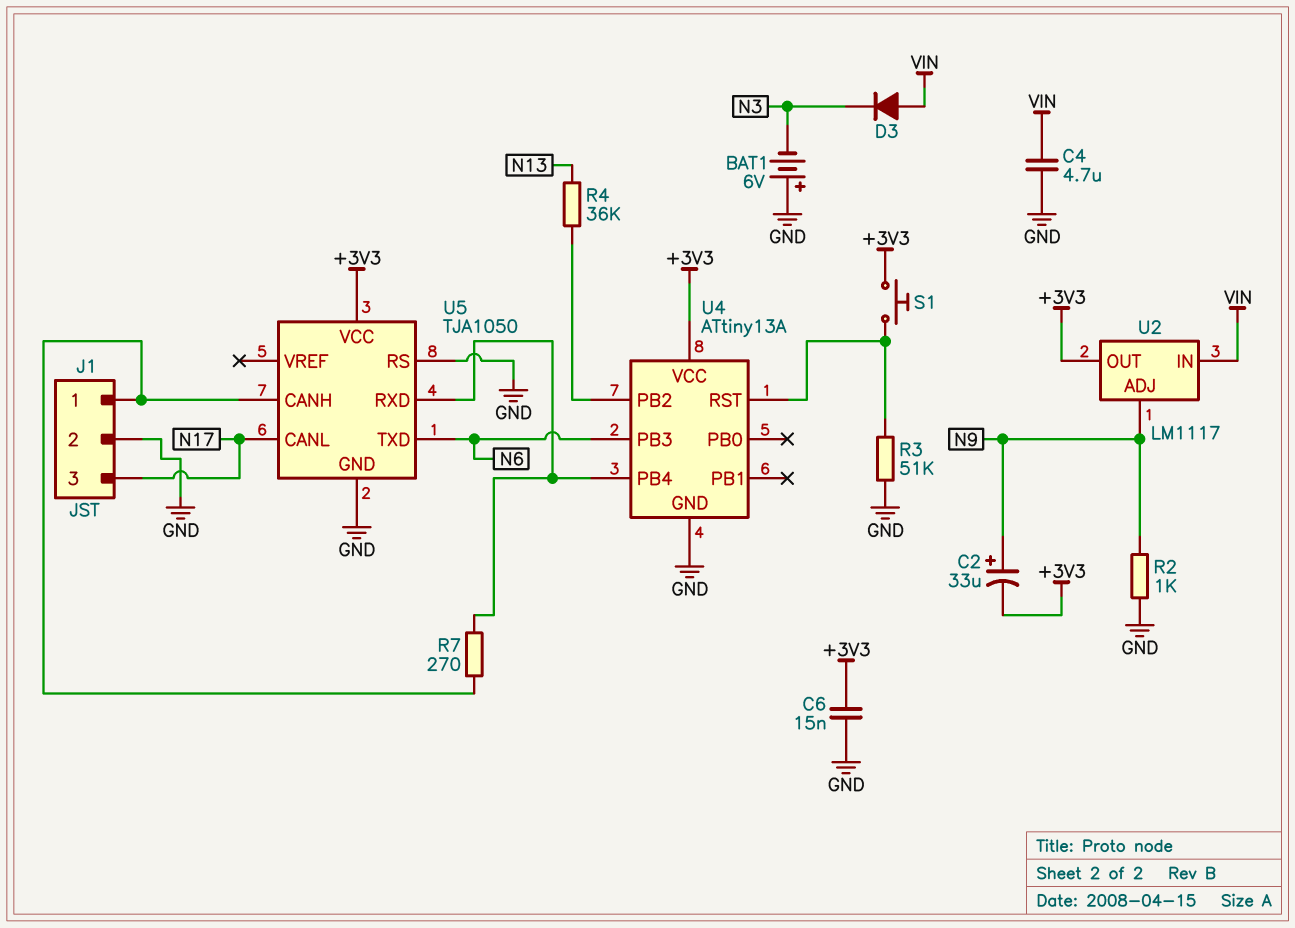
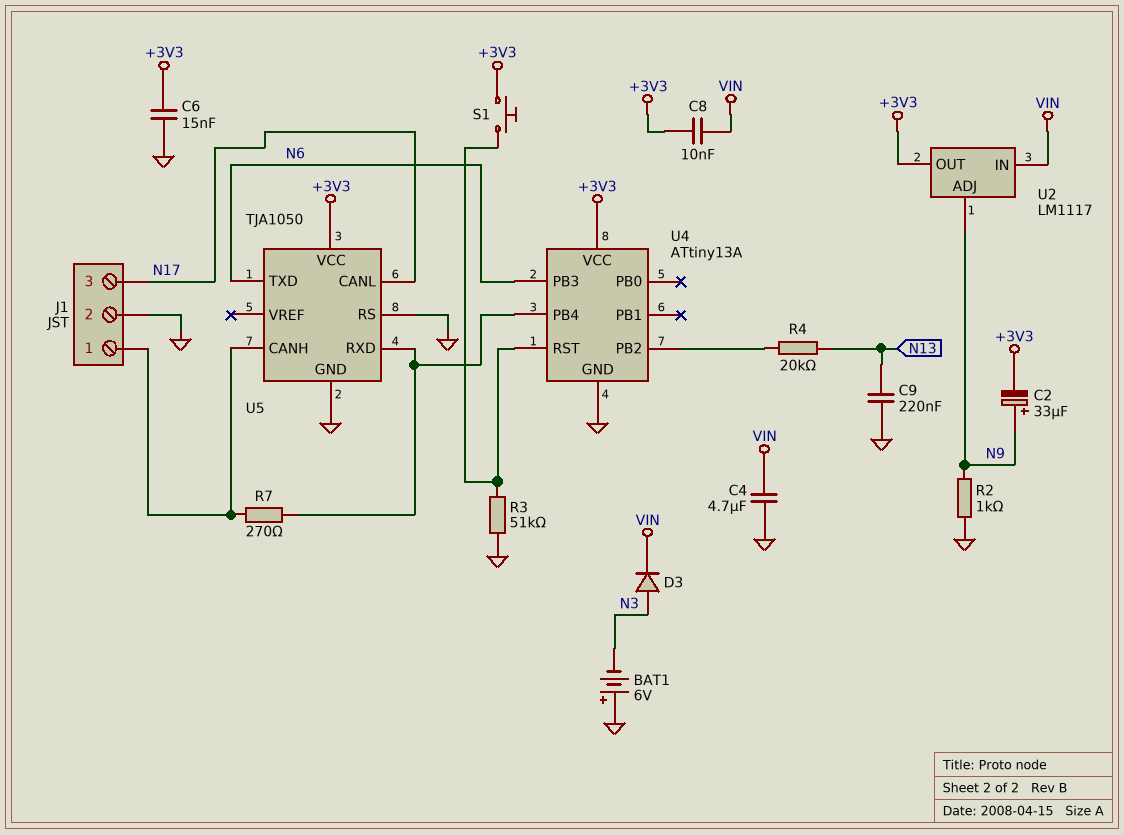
C8: none -> 10nF (+3V3, VIN)
C9: none -> 220nF (GND, N13)
D3: diode (A VIN, K N3) -> diode (A N3, K VIN)
R4: 36k (N13, U4/PB2) -> 20k (N13, U4/PB2)

